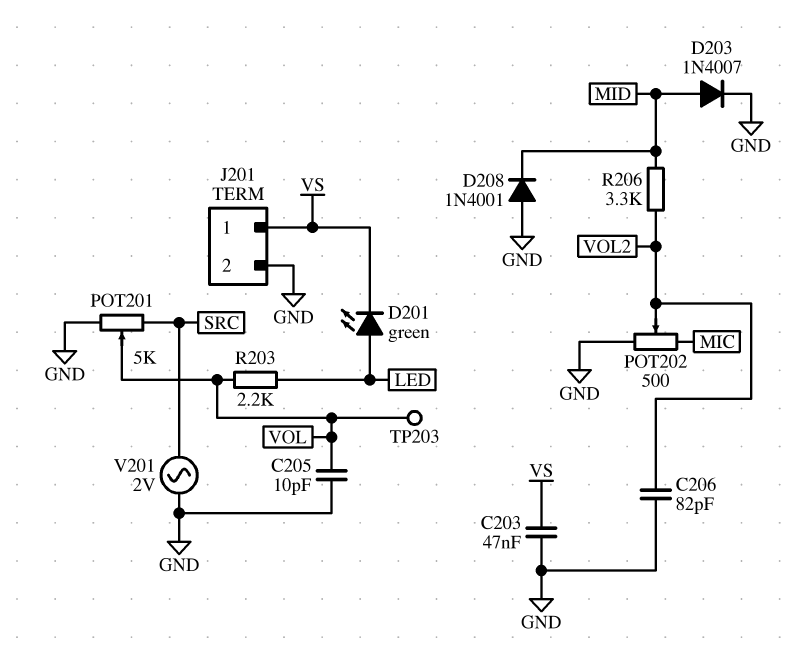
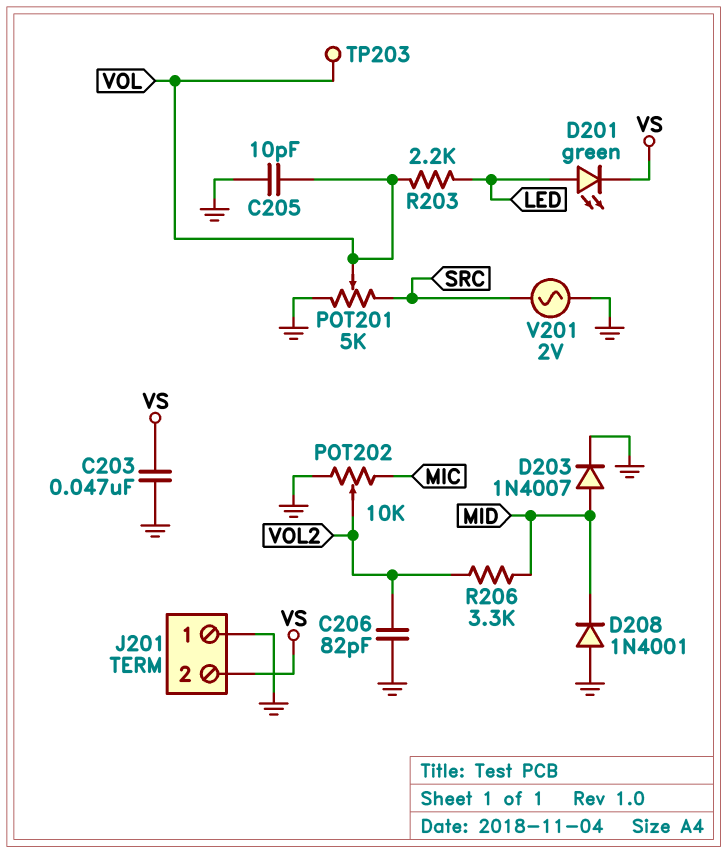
J201 pin 1: VS -> GND
J201 pin 2: GND -> VS
POT202: 500 (GND, MIC, wiper VOL2) -> 10k (GND, MIC, wiper VOL2)

